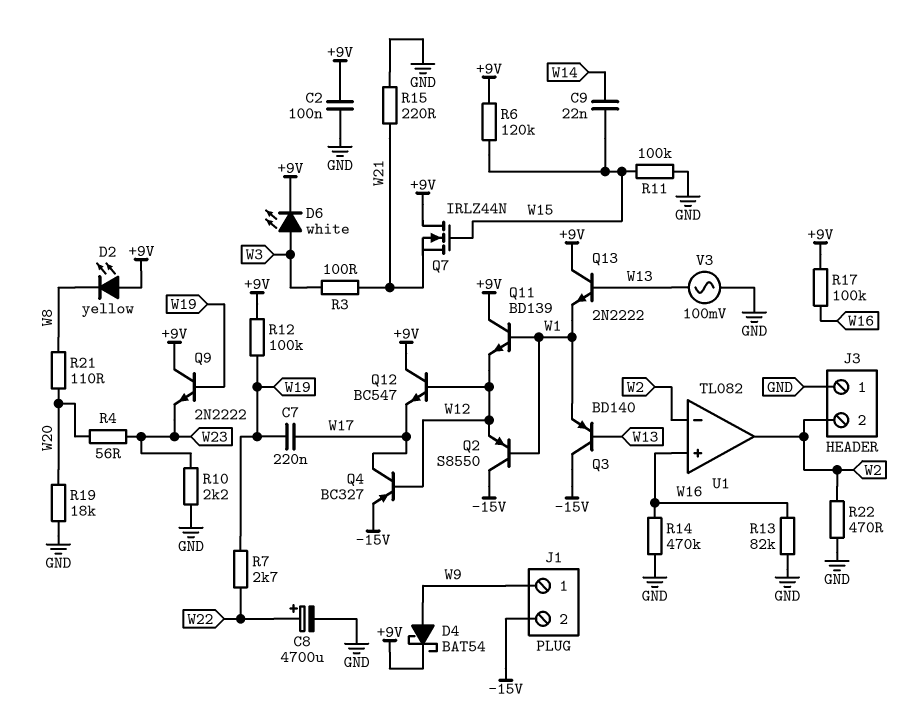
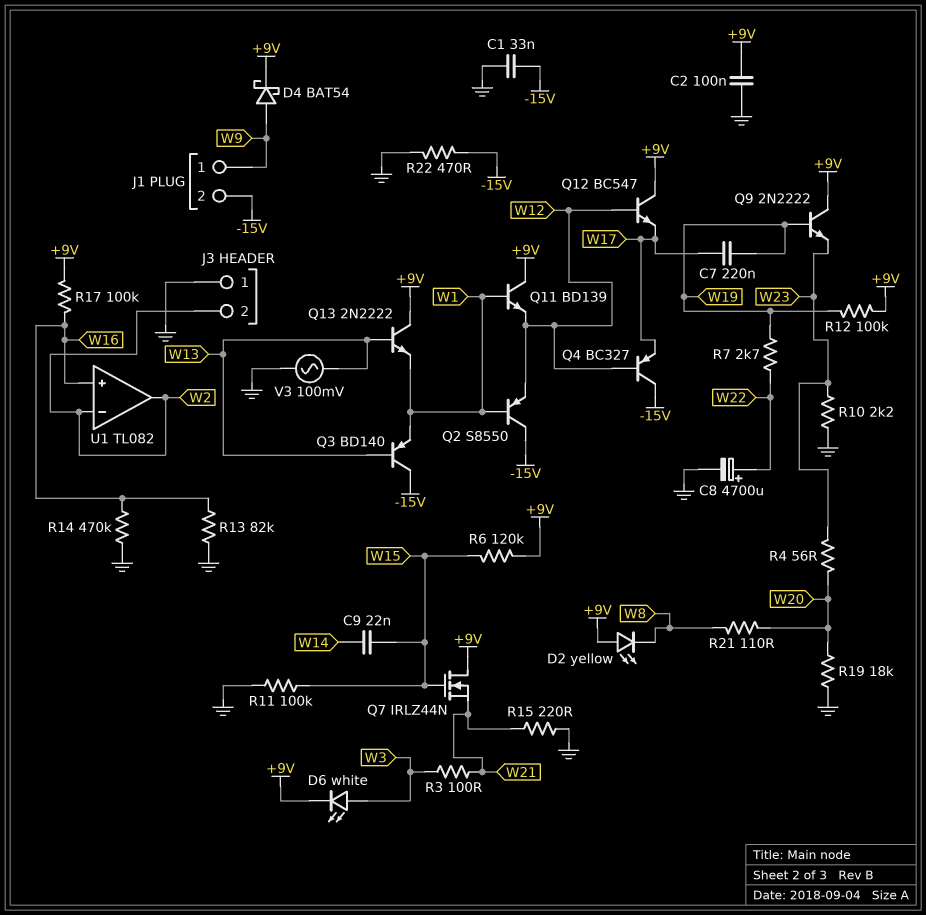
C1: none -> 33nF (-15V, GND)
Q4: PNP BC327 (B W12, C W17, E -15V) -> PNP BC327 (B W12, C -15V, E W17)
R22: 470 (GND, W2) -> 470 (-15V, GND)

